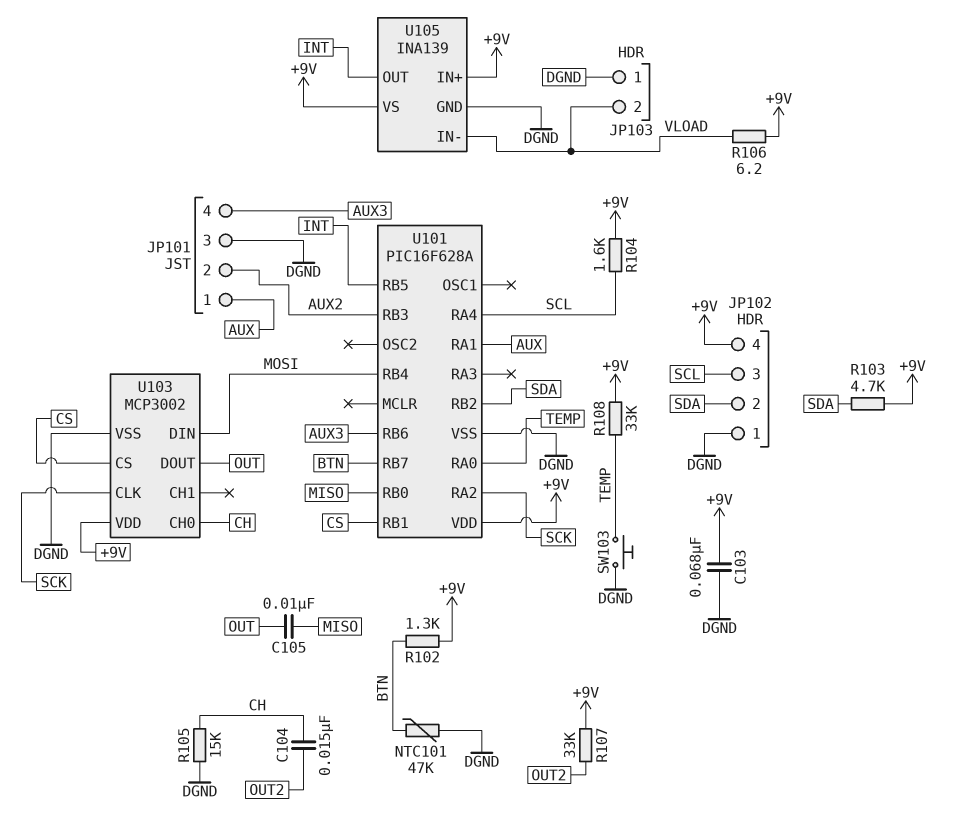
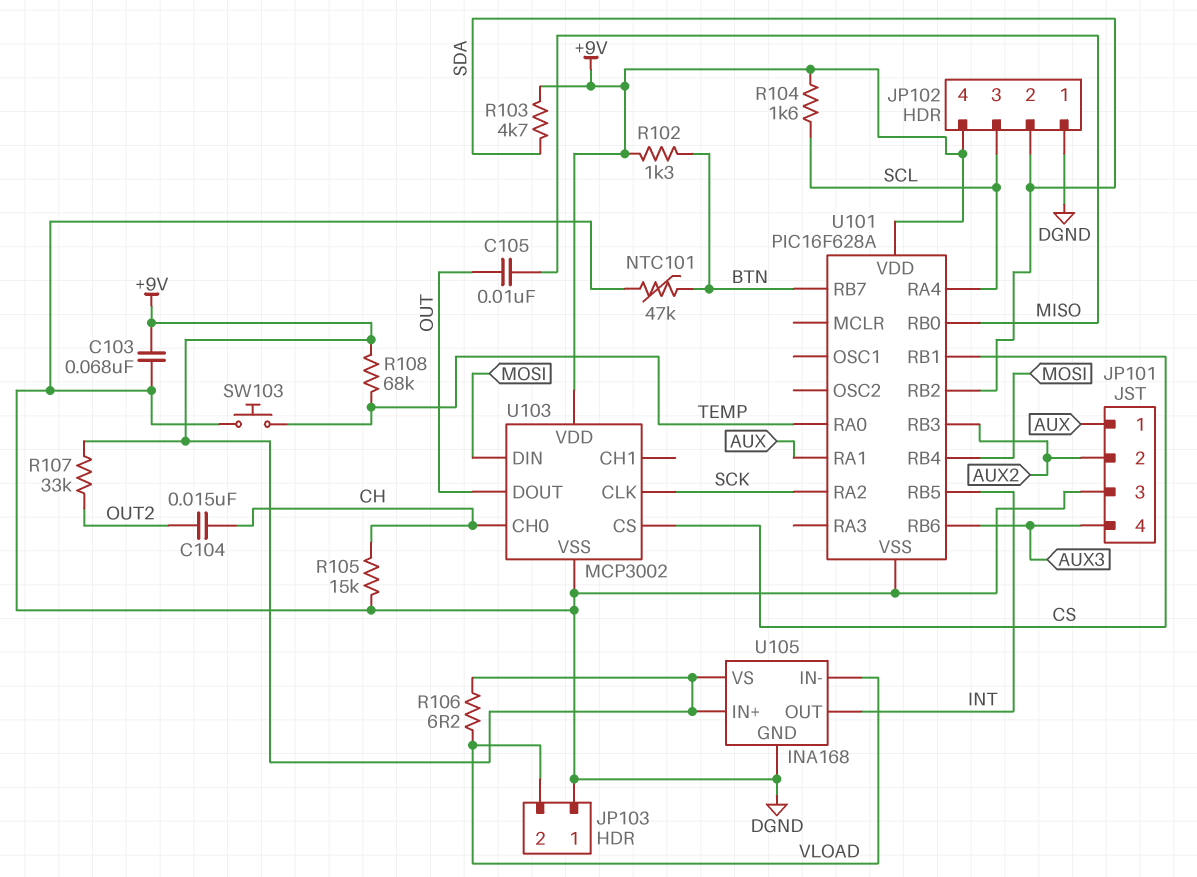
R108: 33k (+9V, TEMP) -> 68k (+9V, TEMP)
U105: INA139 -> INA168

